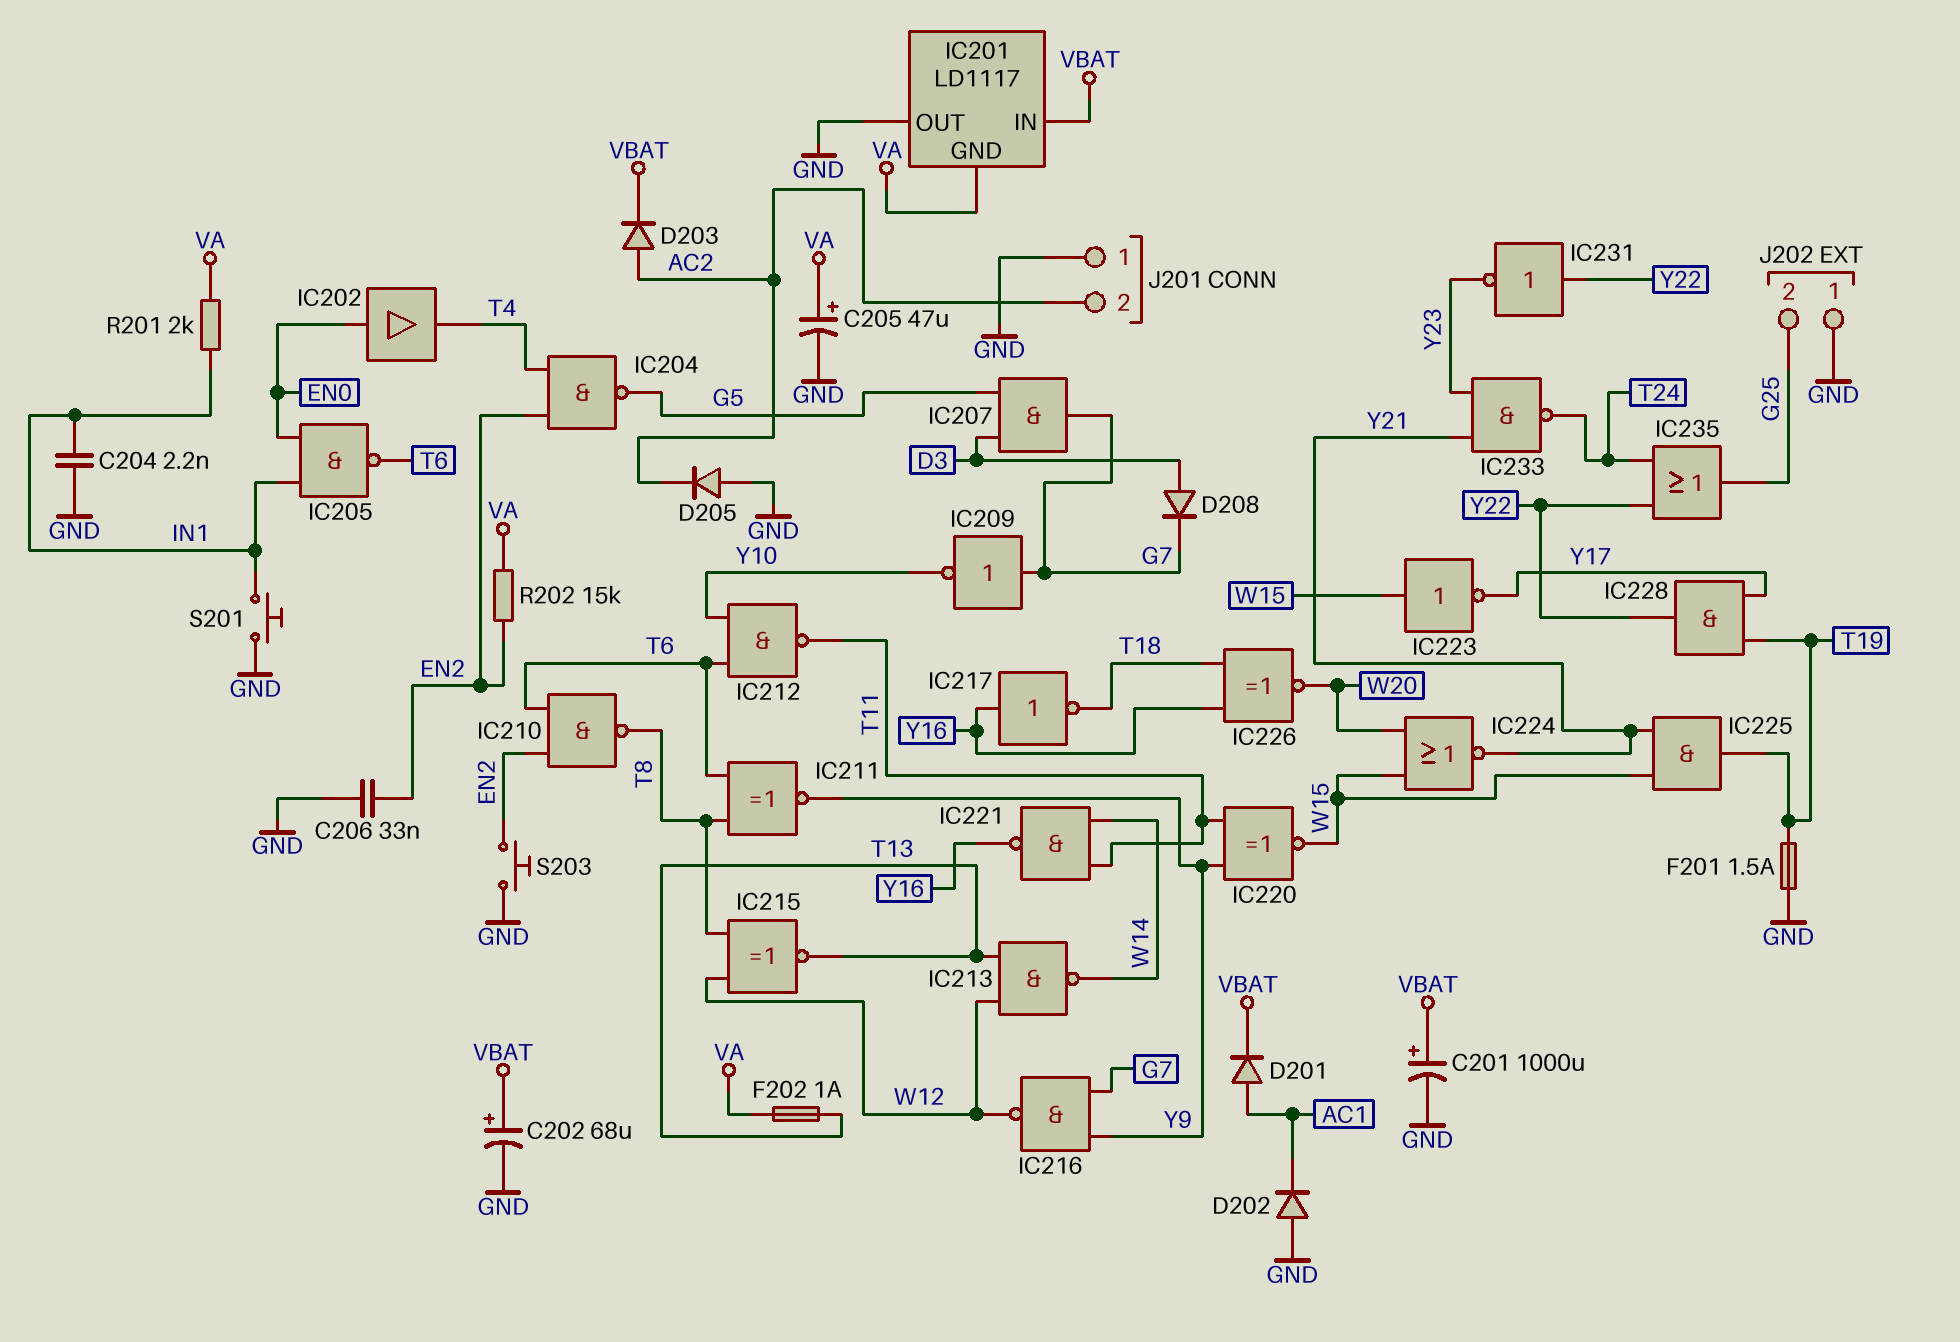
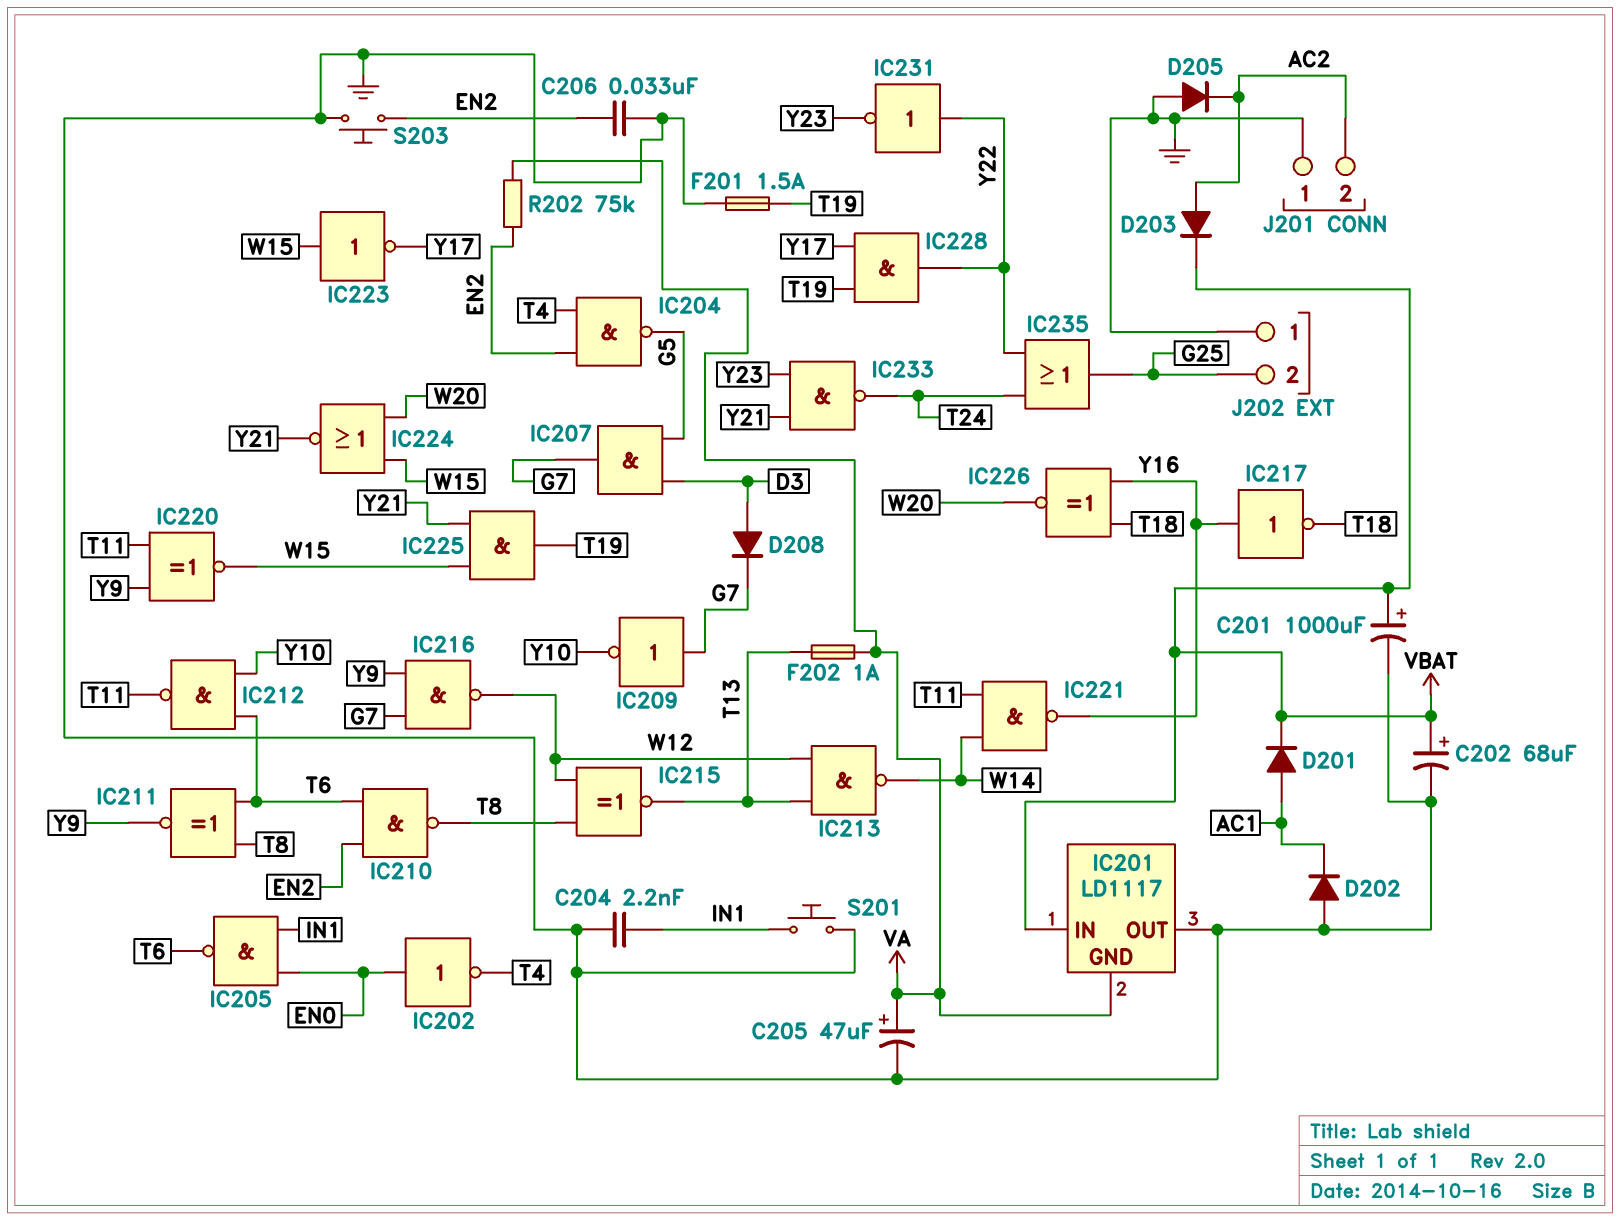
IC202: buffer (in EN0, out T4) -> NOT (in EN0, out T4)
R201: 2k (IN1, VA) -> none
R202: 15k (EN2, VA) -> 75k (EN2, VA)

